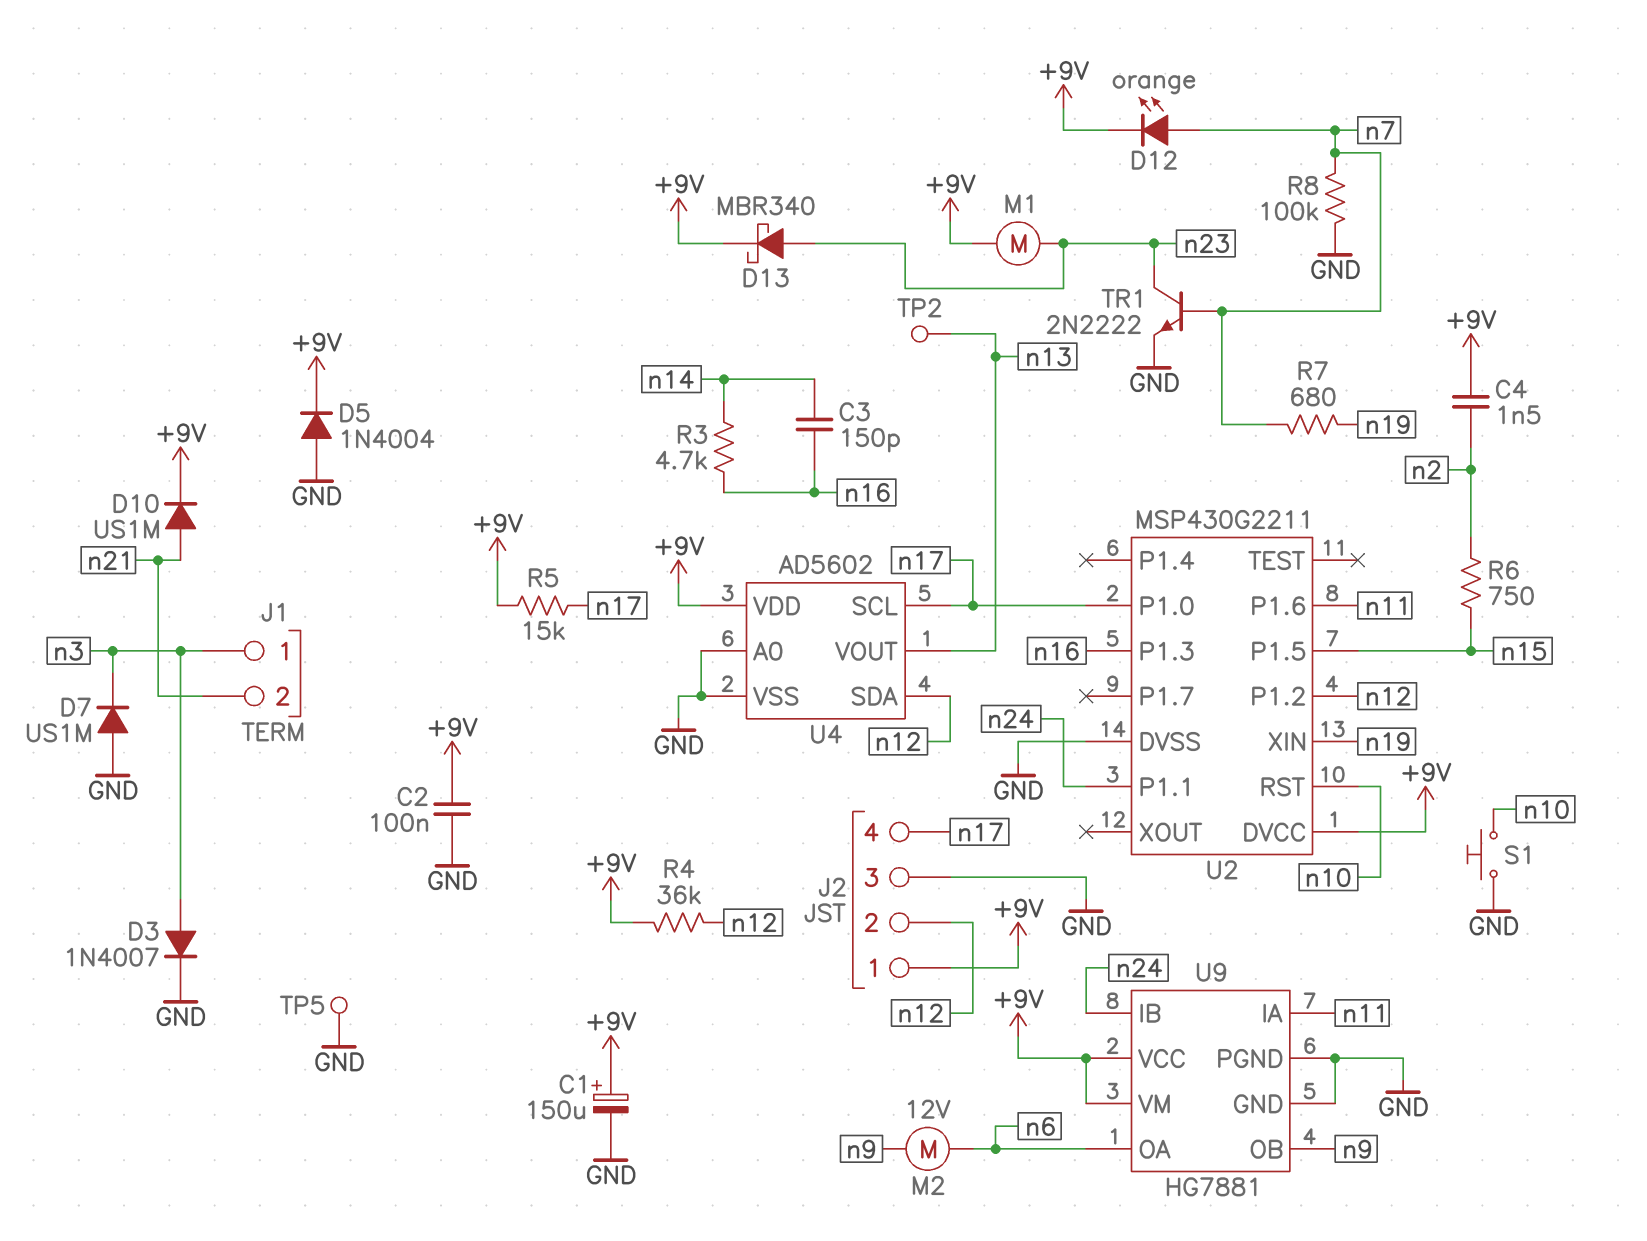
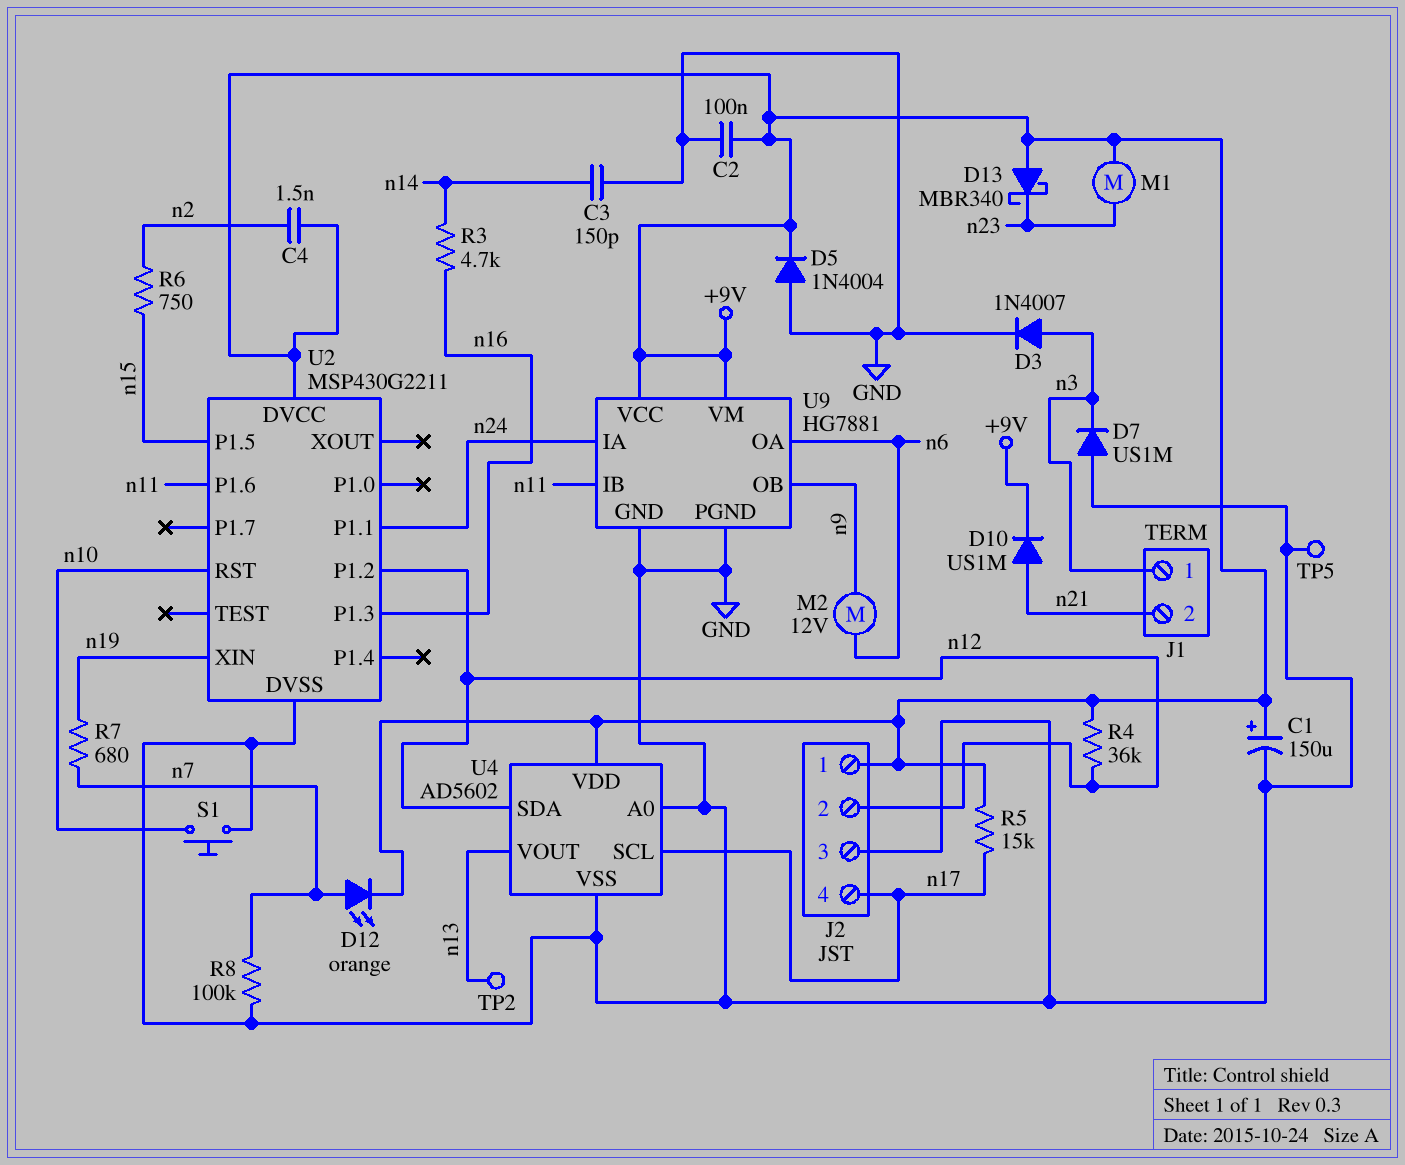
C3: 150pF (n14, n16) -> 150pF (GND, n14)
D13: schottky MBR340 (A n23, K +9V) -> schottky MBR340 (A +9V, K n23)
TR1: NPN 2N2222 (B n7, C n23, E GND) -> none
U2 pin P1.0: n17 -> none
U9 pin IA: n11 -> n24
U9 pin IB: n24 -> n11

